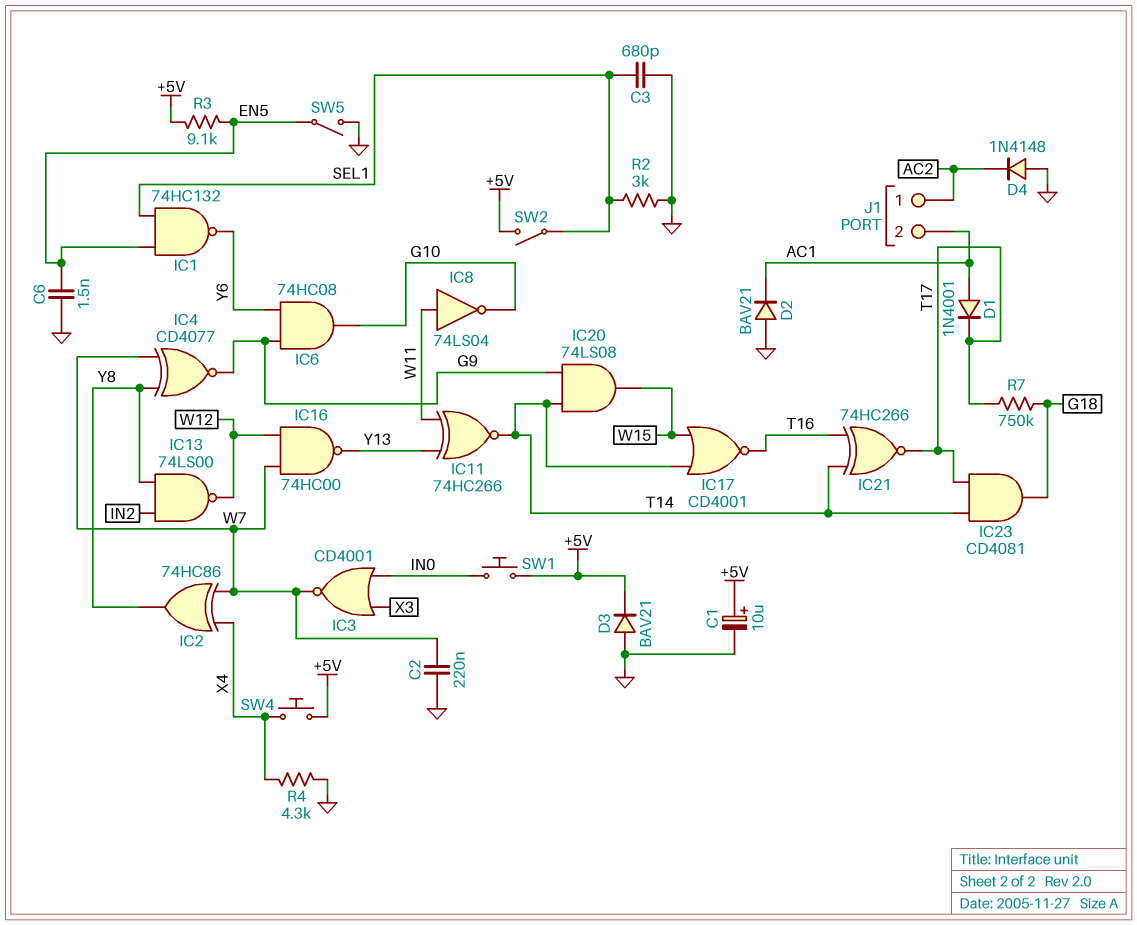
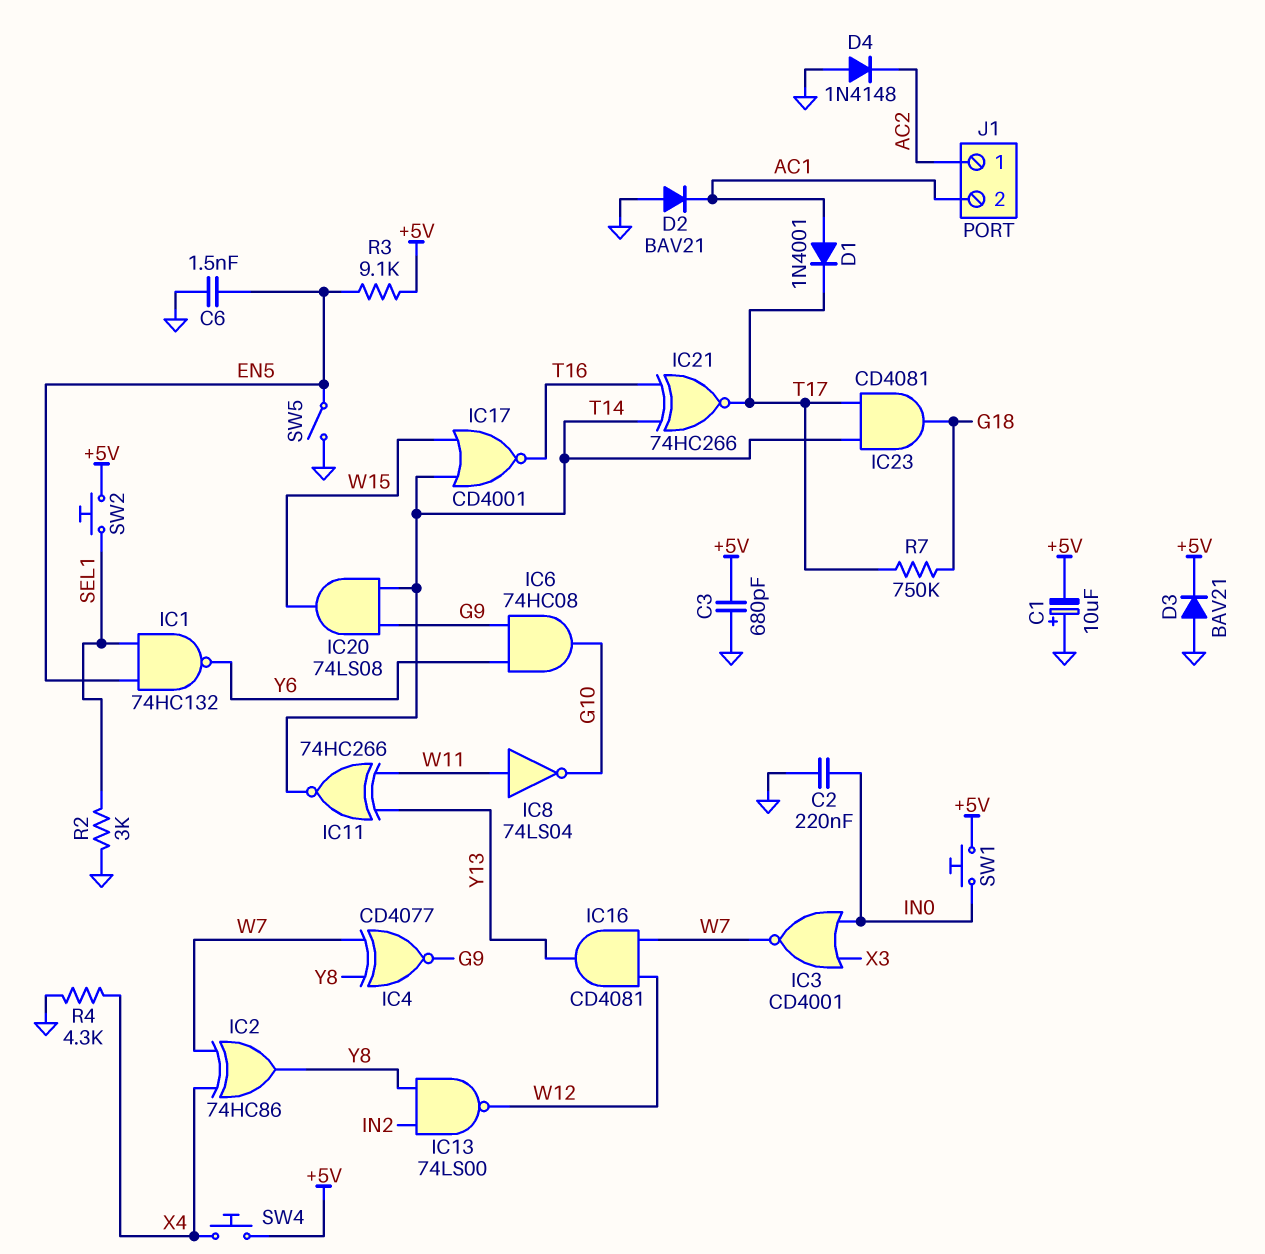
C1: 10uF (plus +5V, minus GND) -> 10uF (plus GND, minus +5V)
C2: 220nF (GND, W7) -> 220nF (GND, IN0)
C3: 680pF (GND, SEL1) -> 680pF (+5V, GND)
IC16: NAND 74HC00 (in W7, in W12, out Y13) -> AND CD4081 (in W7, in W12, out Y13)
SW2: switch (+5V, SEL1) -> button (+5V, SEL1)

